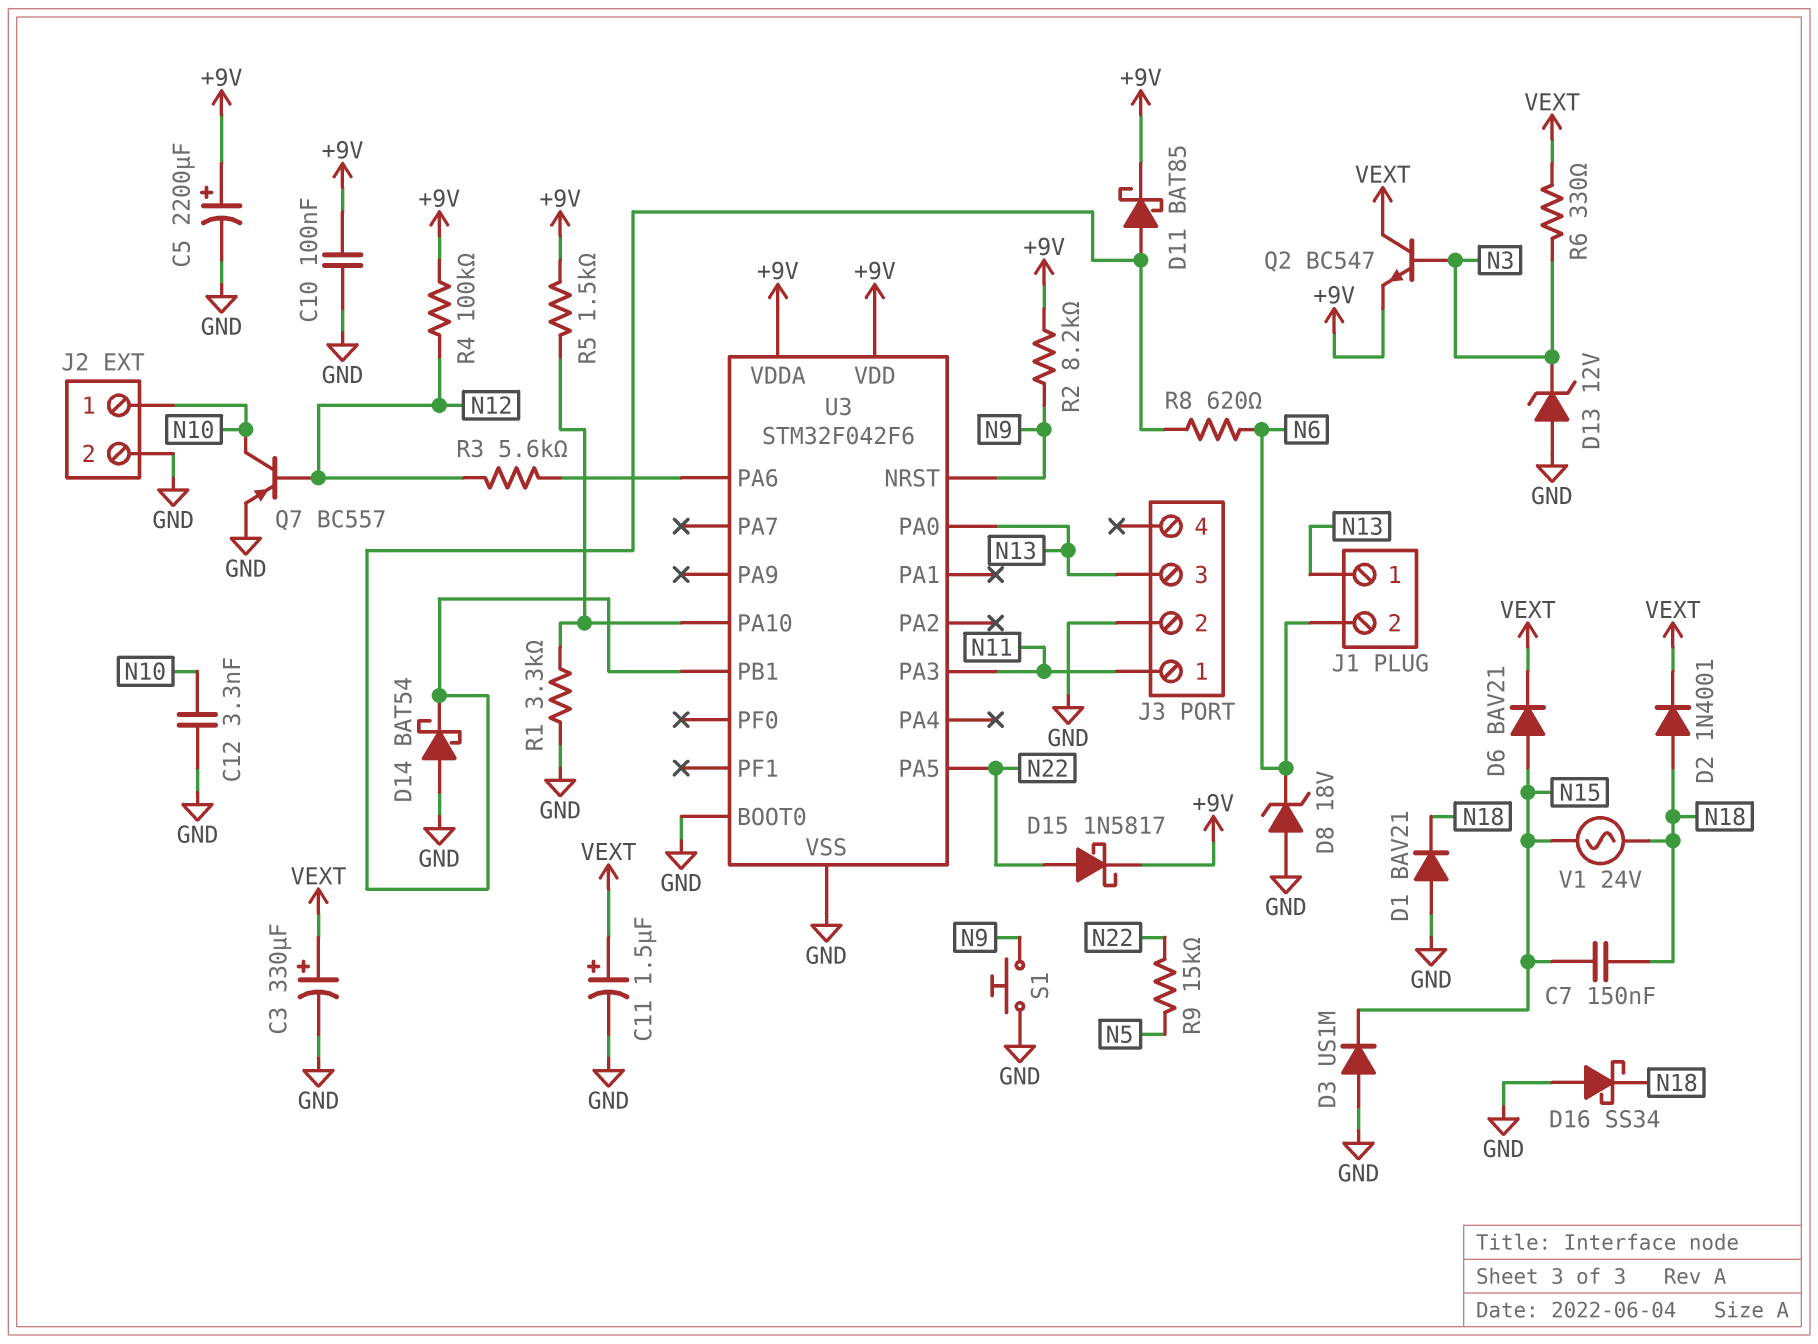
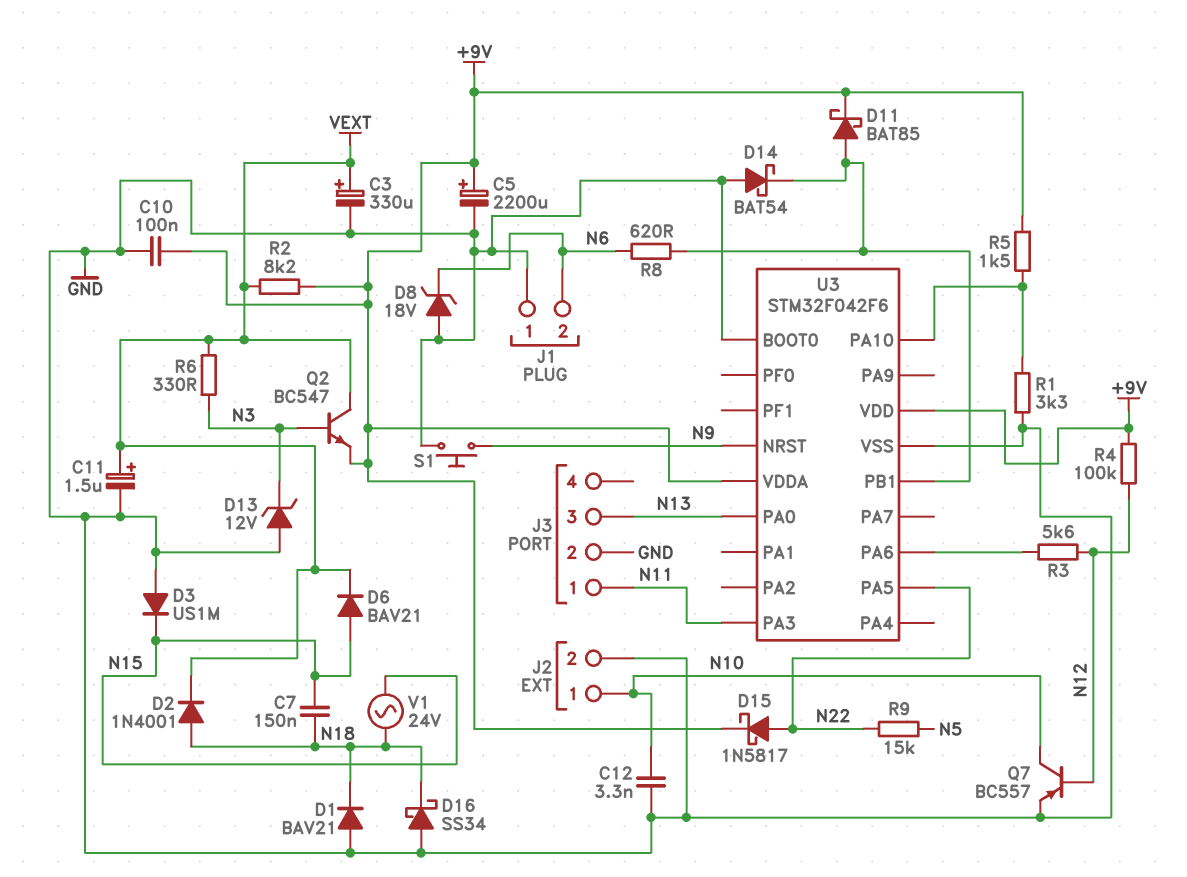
J1 pin 1: N13 -> GND
R2: 8.2k (+9V, N9) -> 8.2k (+9V, VEXT)

